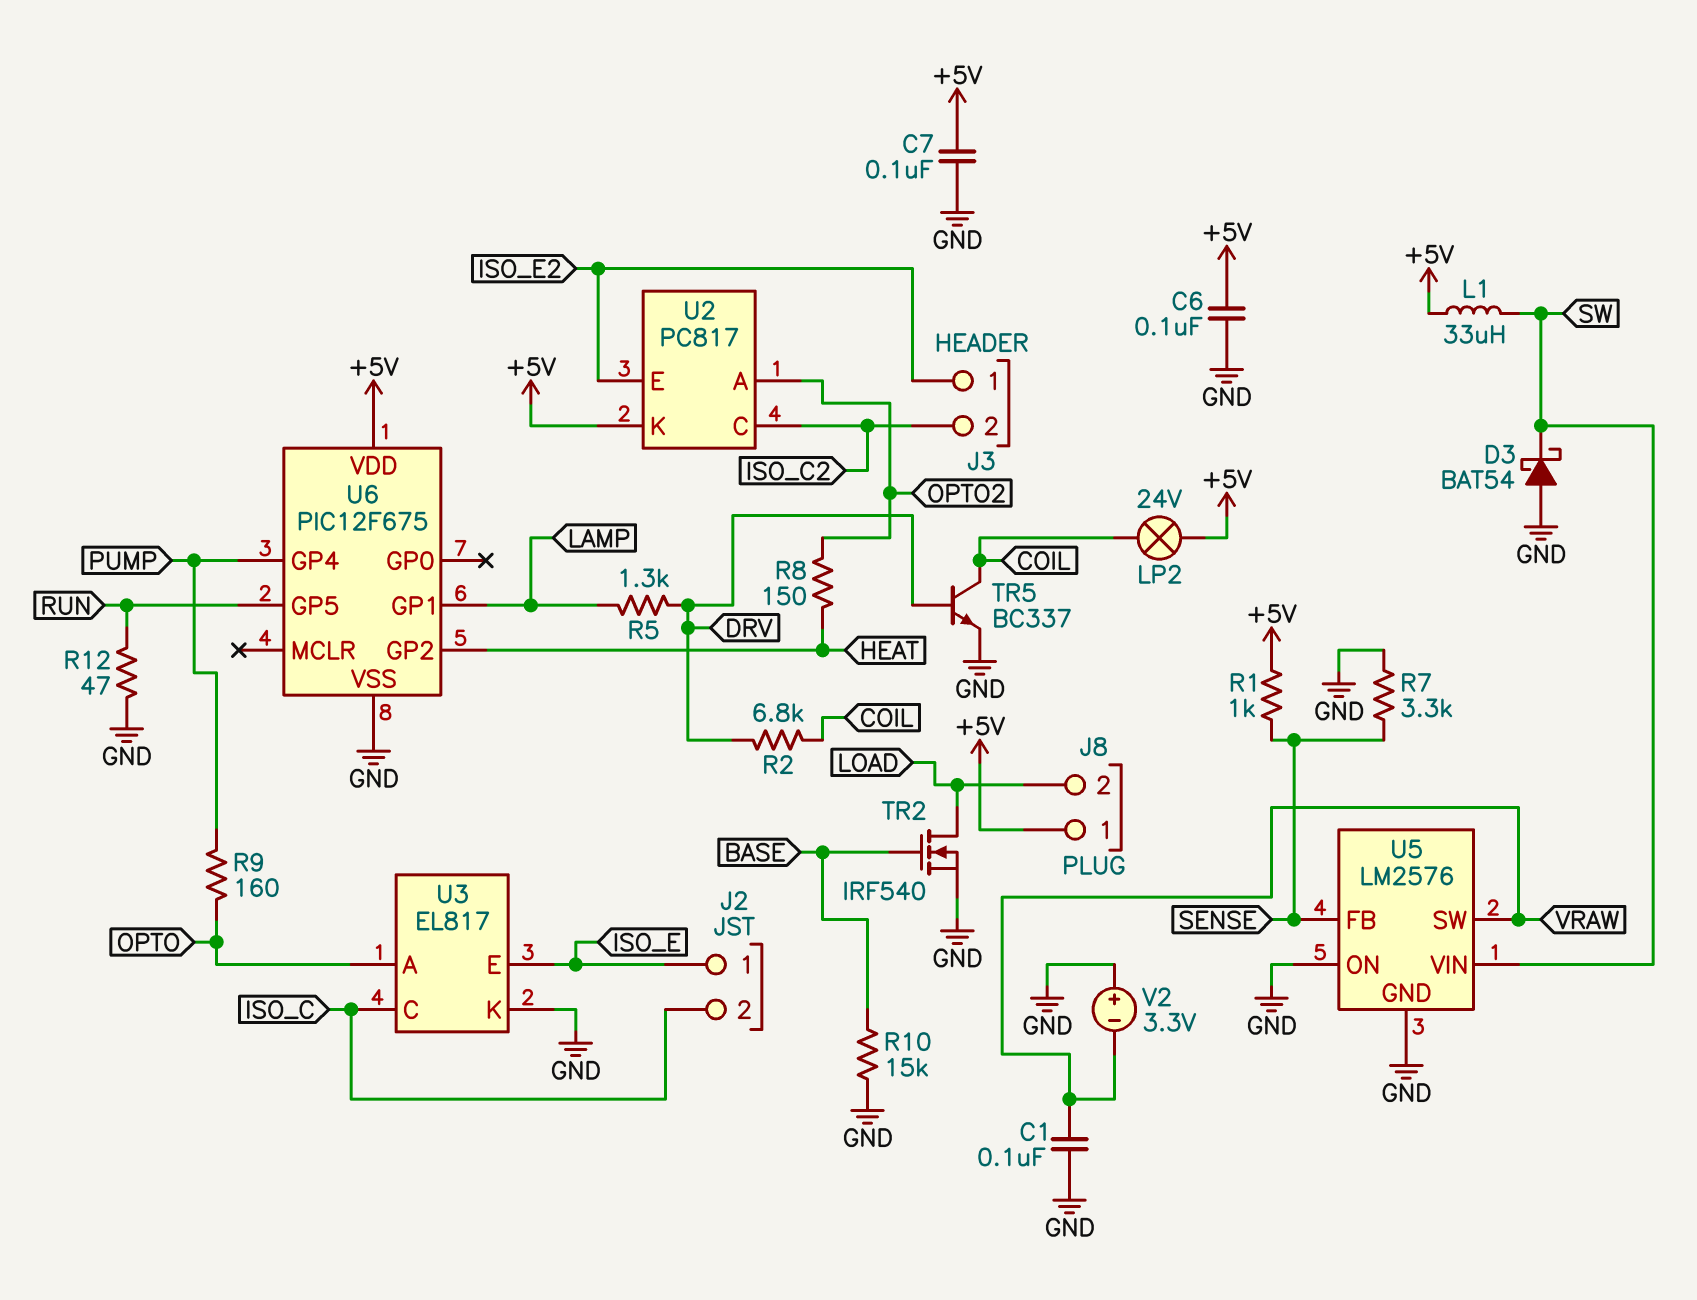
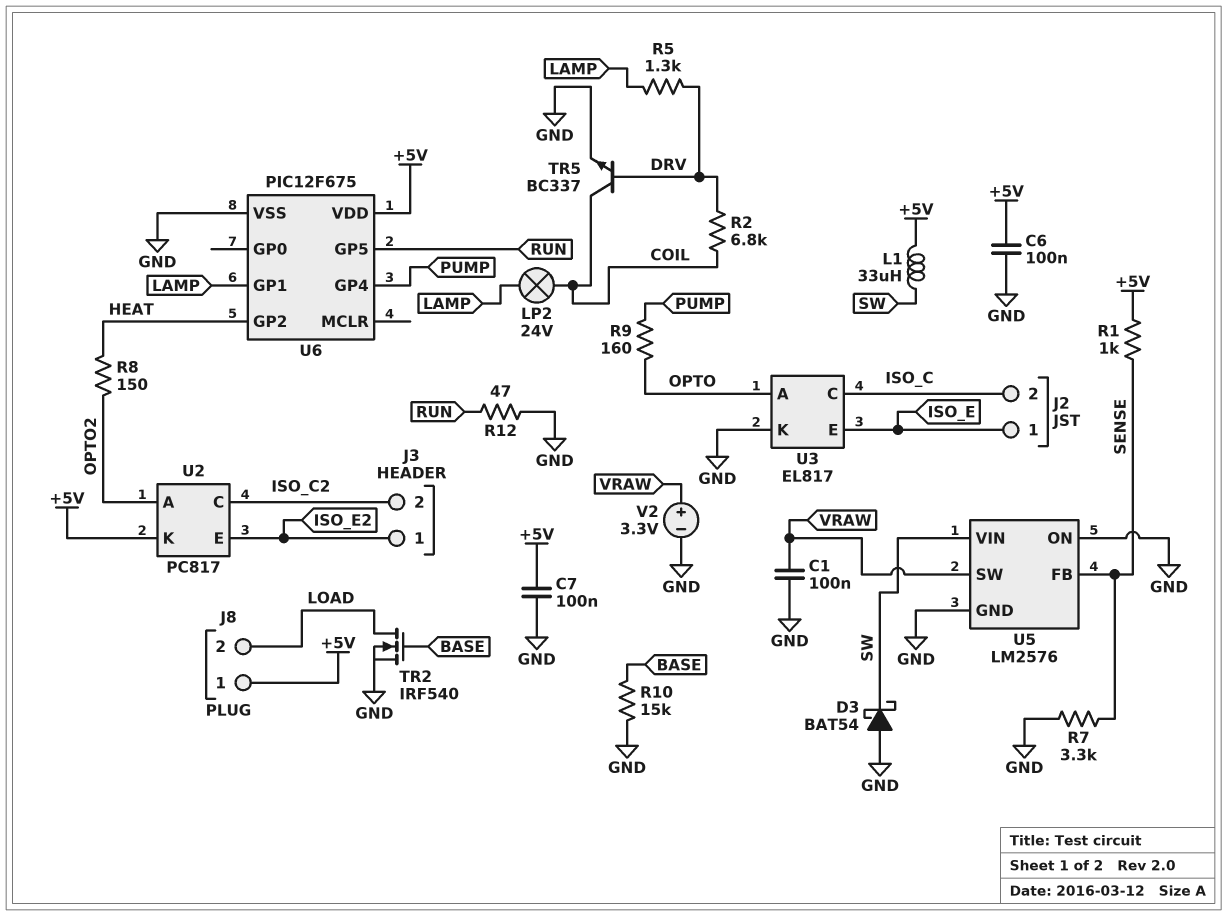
LP2: lamp 24V (+5V, COIL) -> lamp 24V (COIL, LAMP)
V2: 3.3V (plus GND, minus VRAW) -> 3.3V (plus VRAW, minus GND)

